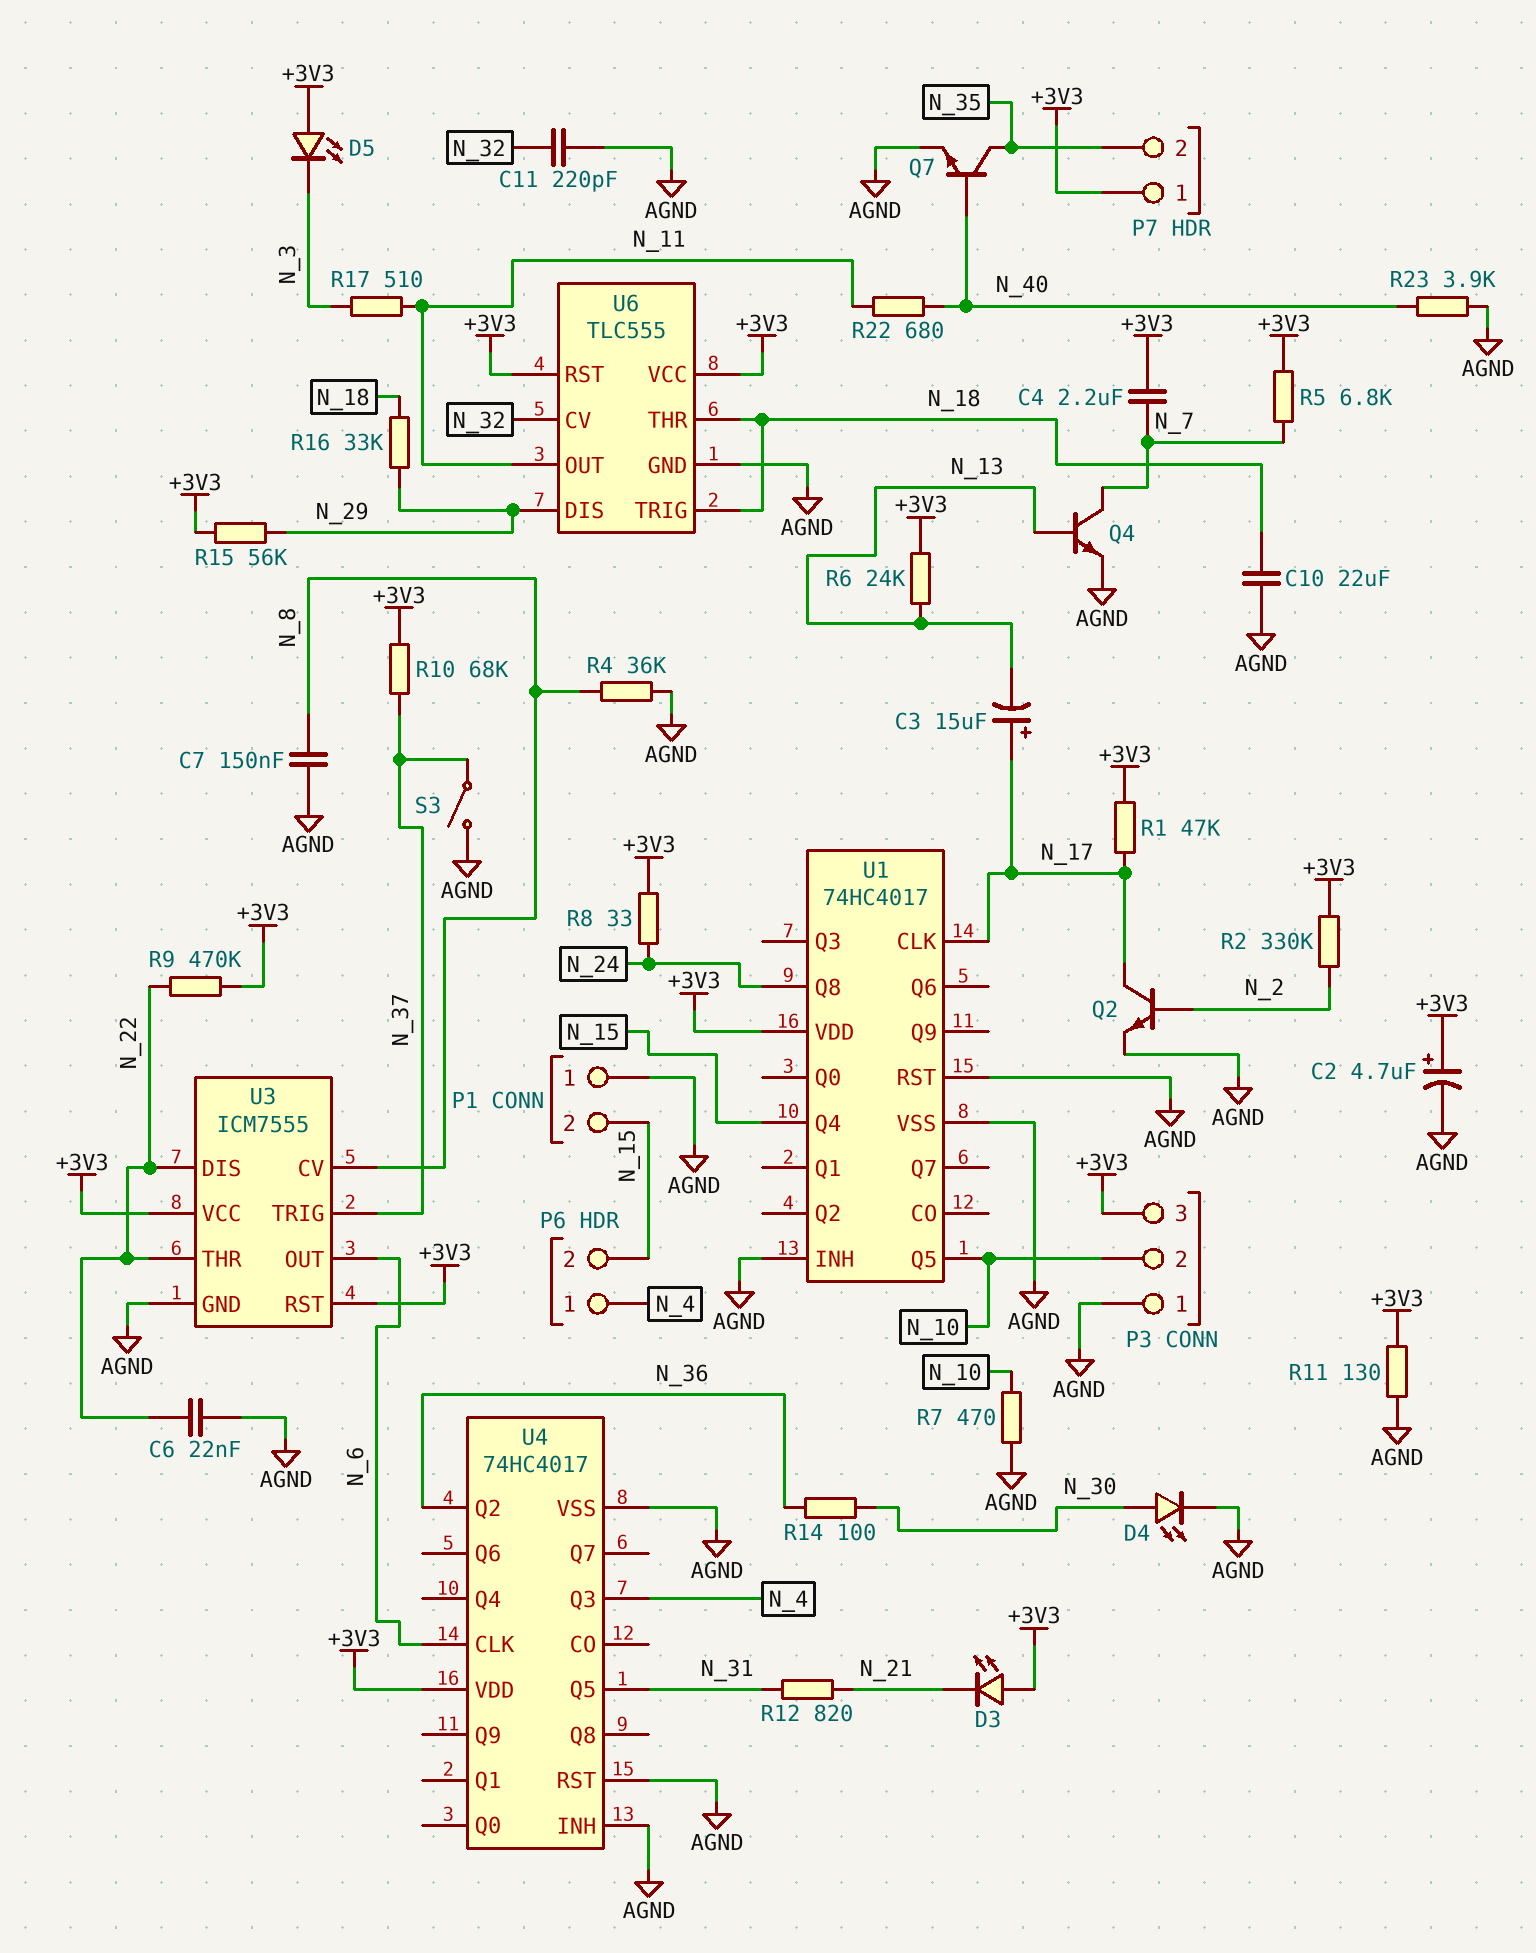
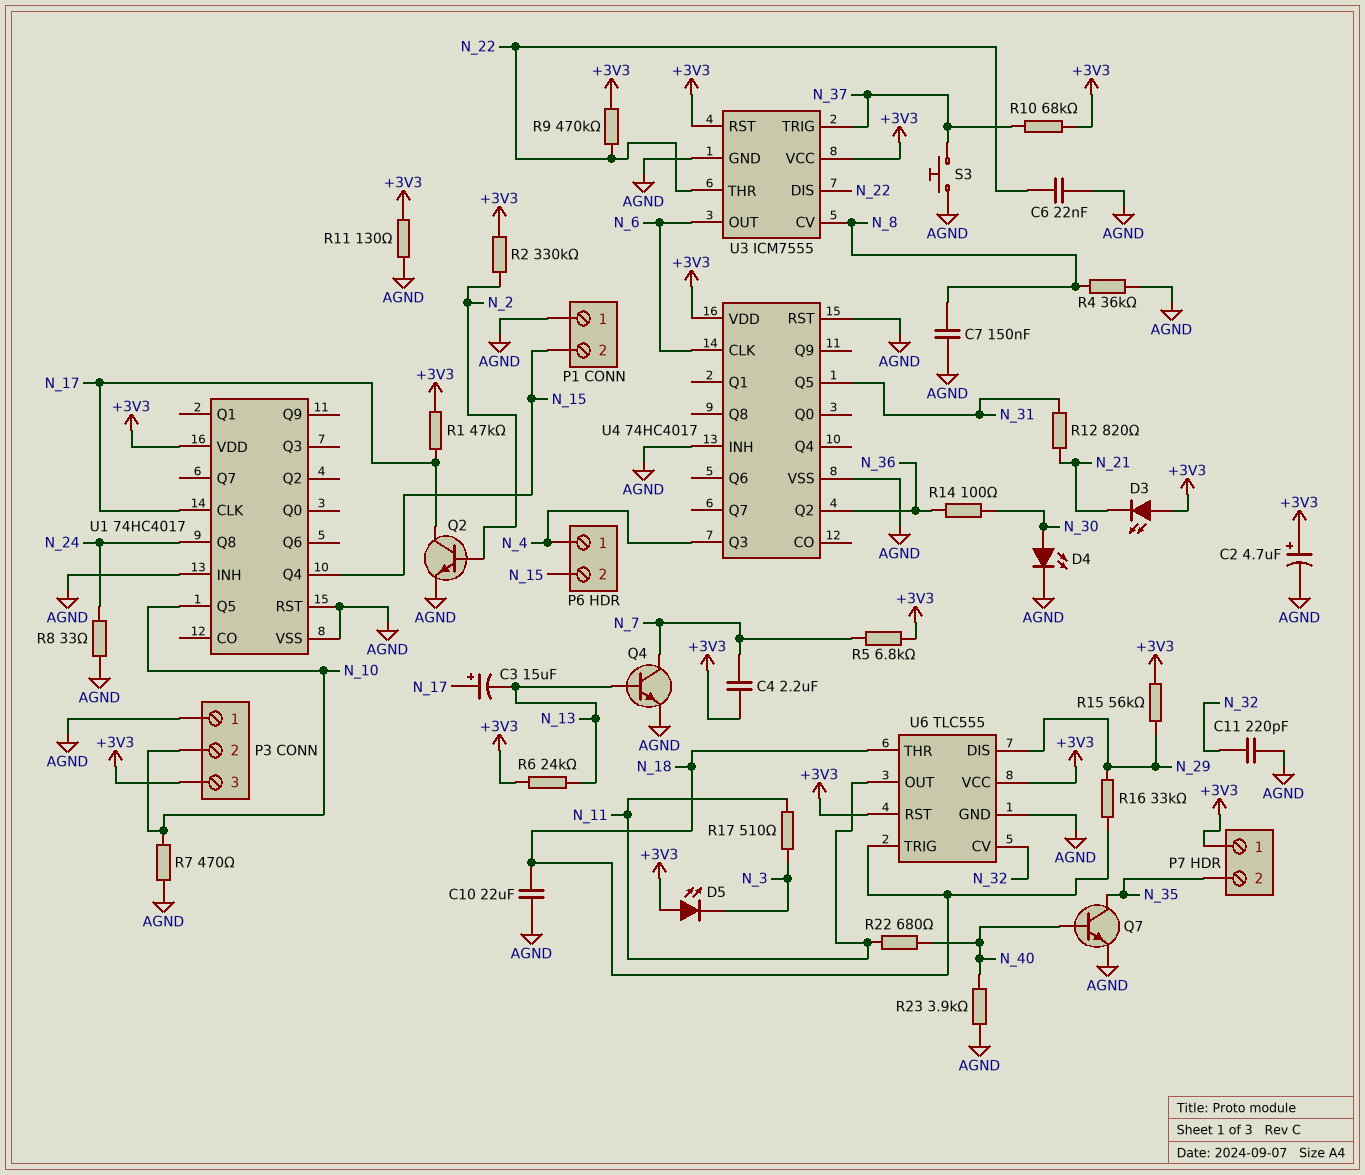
R8: 33 (+3V3, N_24) -> 33 (AGND, N_24)
S3: switch (AGND, N_37) -> button (AGND, N_37)

